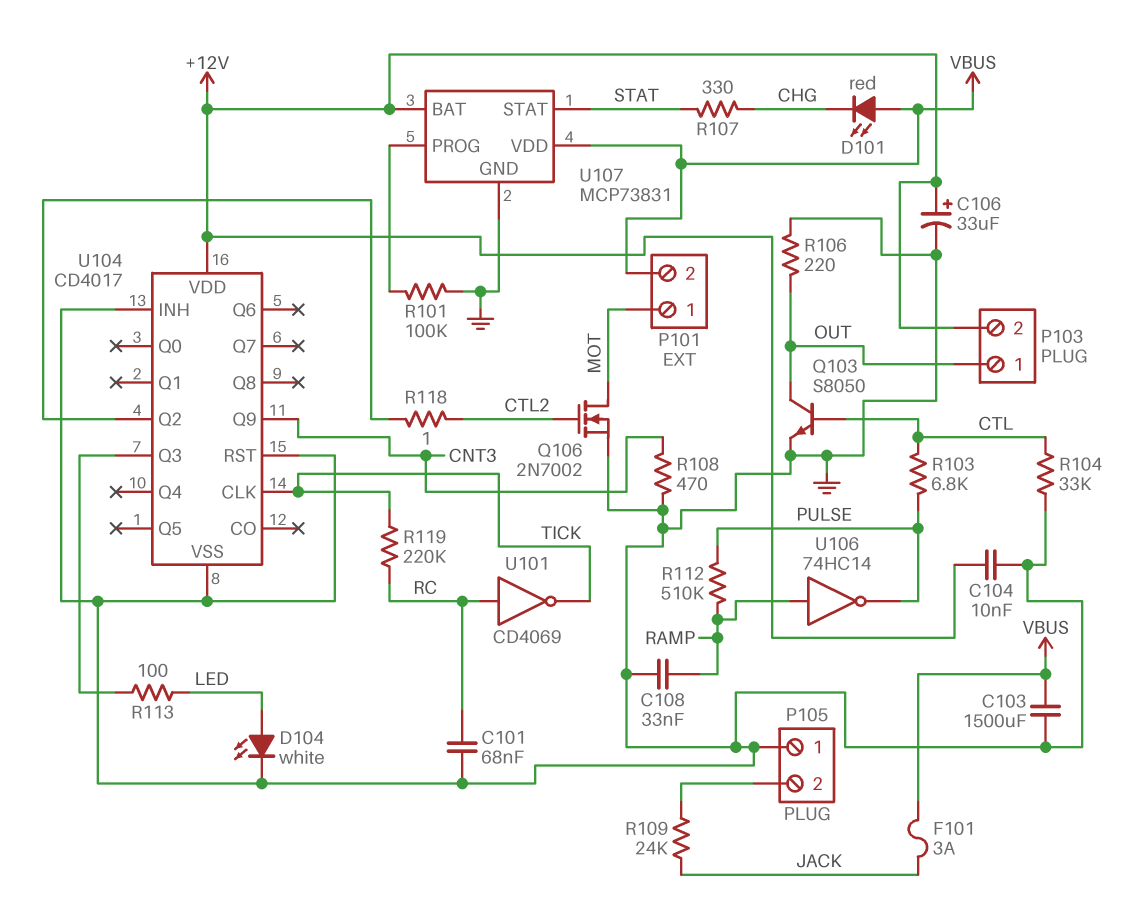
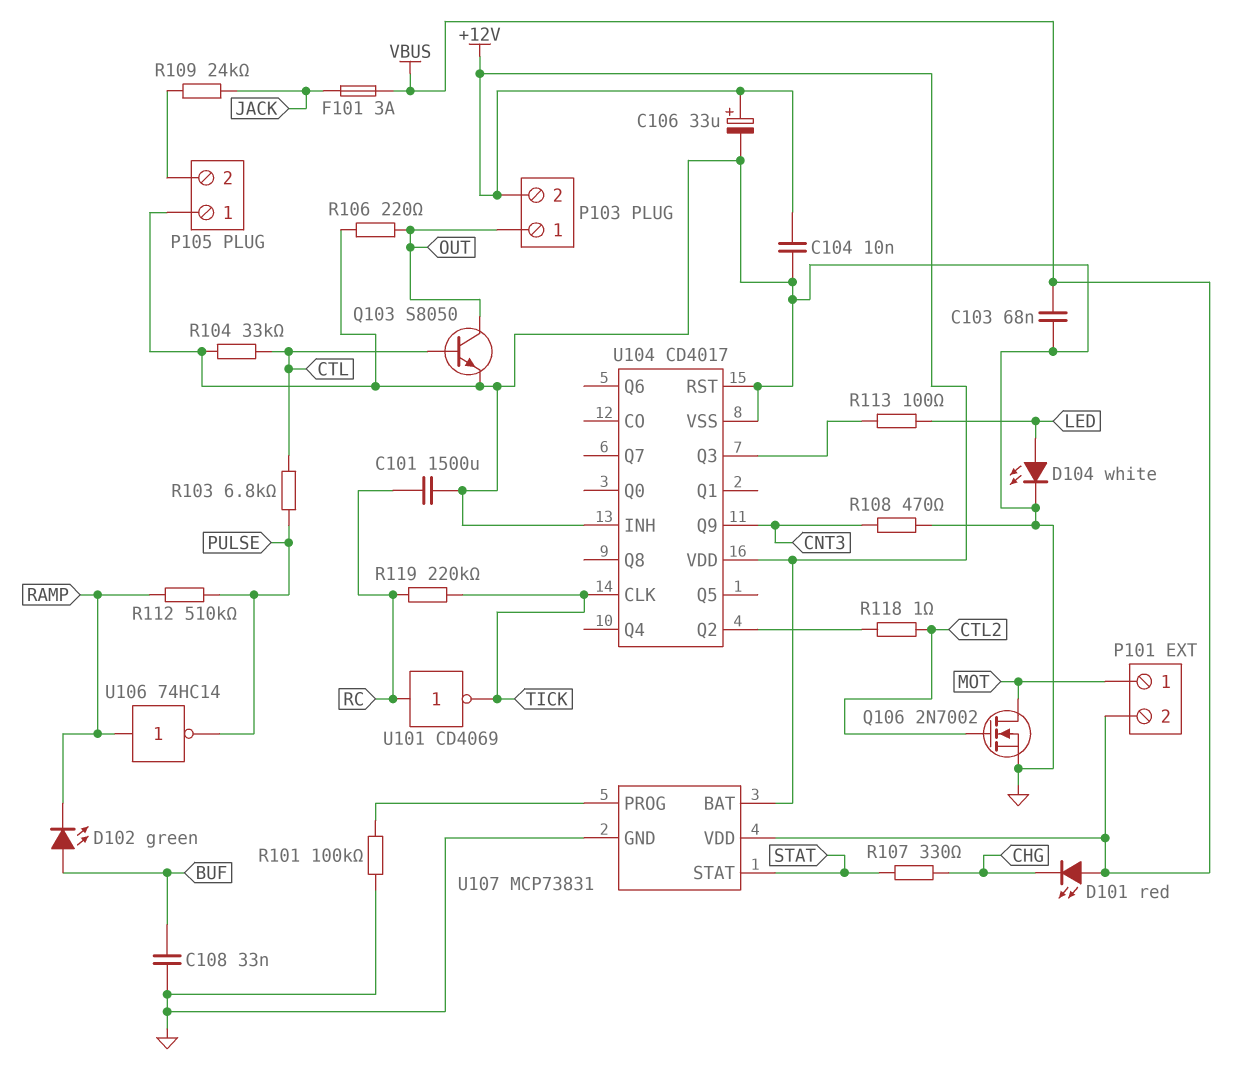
C101: 68nF (GND, RC) -> 1500uF (GND, RC)
C103: 1500uF (GND, VBUS) -> 68nF (GND, VBUS)
C108: 33nF (GND, RAMP) -> 33nF (BUF, GND)
D102: none -> LED green (A BUF, K RAMP)

